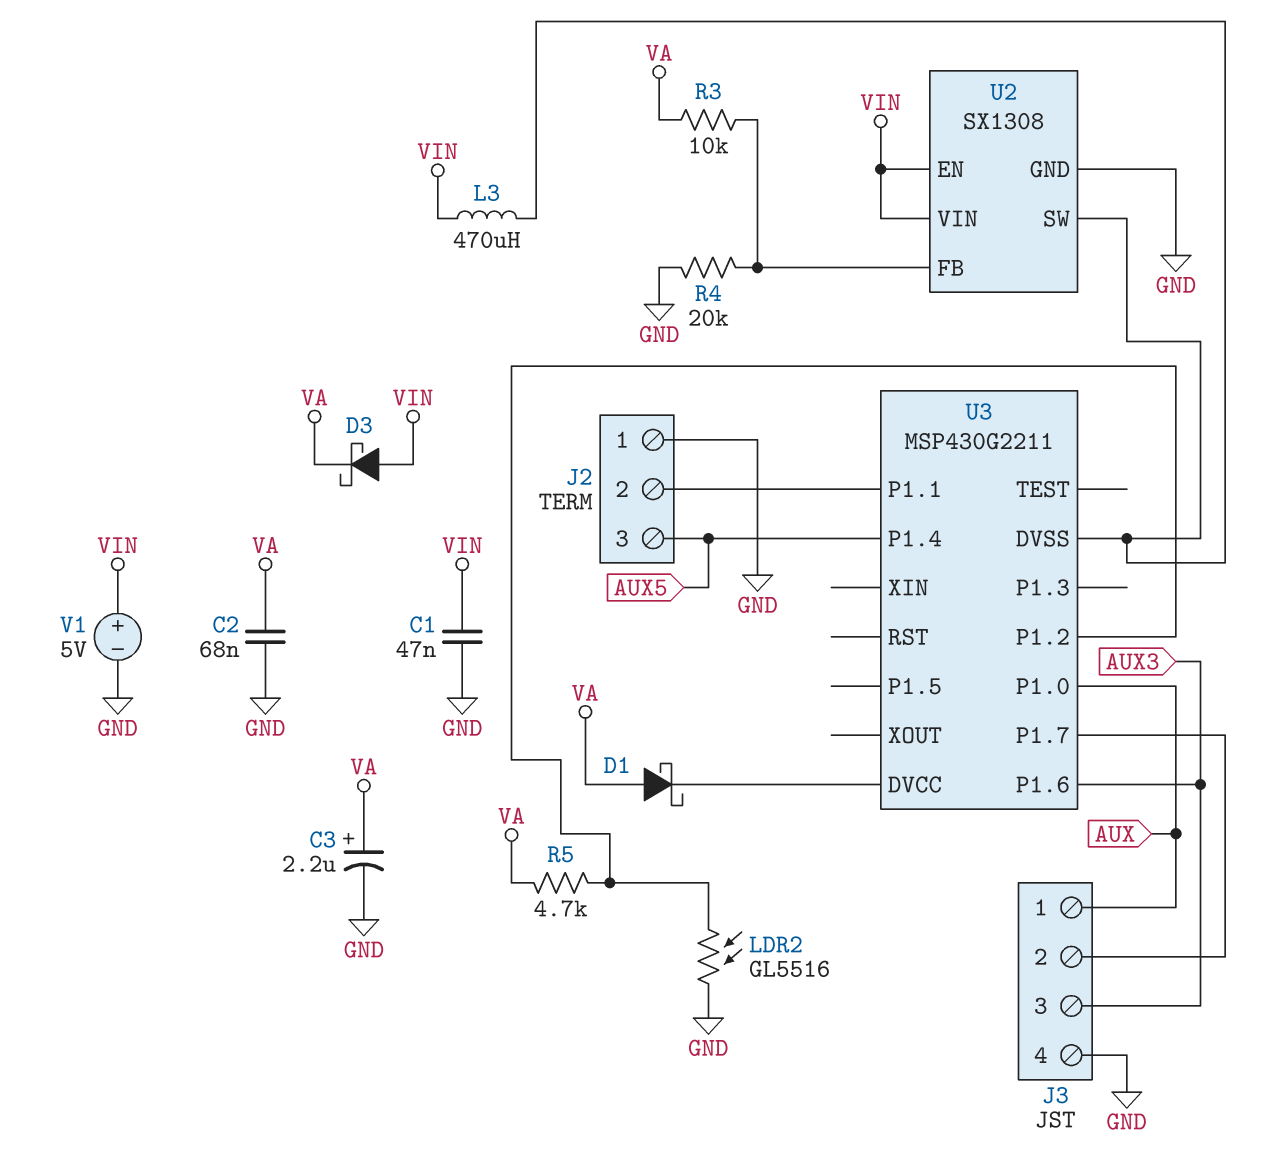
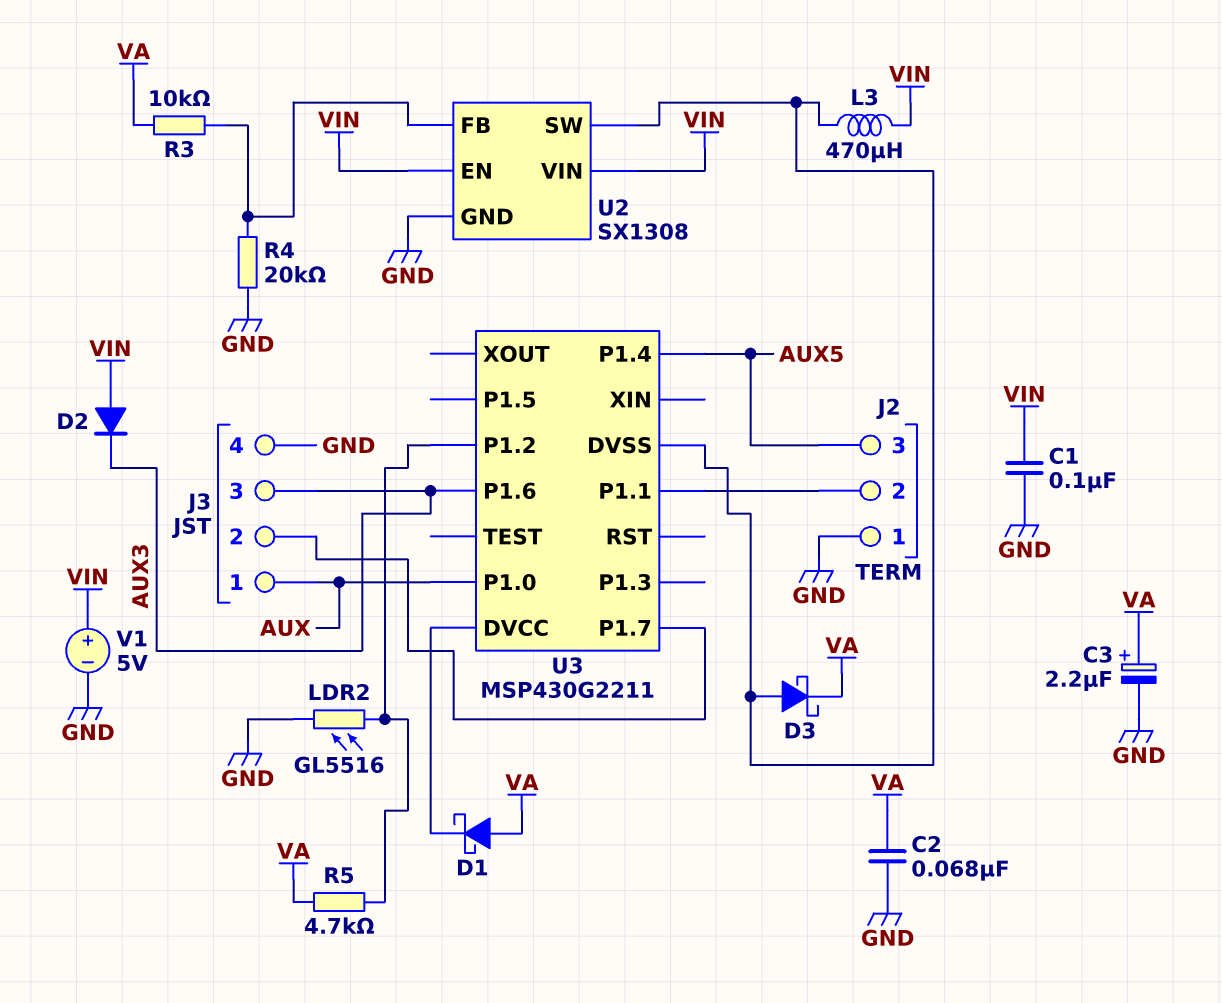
C1: 47nF (GND, VIN) -> 100nF (GND, VIN)
D2: none -> diode (A VIN, K AUX3)
D3: schottky (A VIN, K VA) -> schottky (A U2/SW, K VA)

